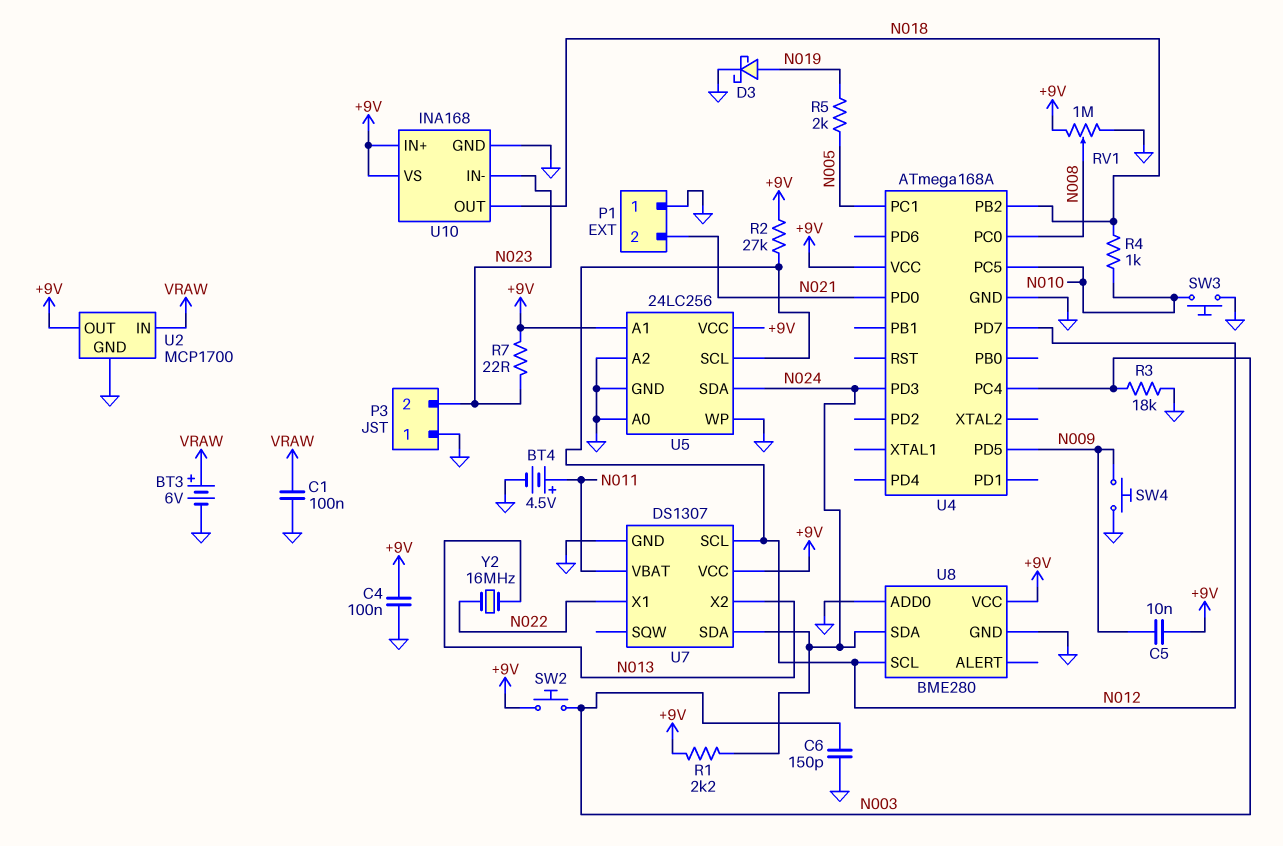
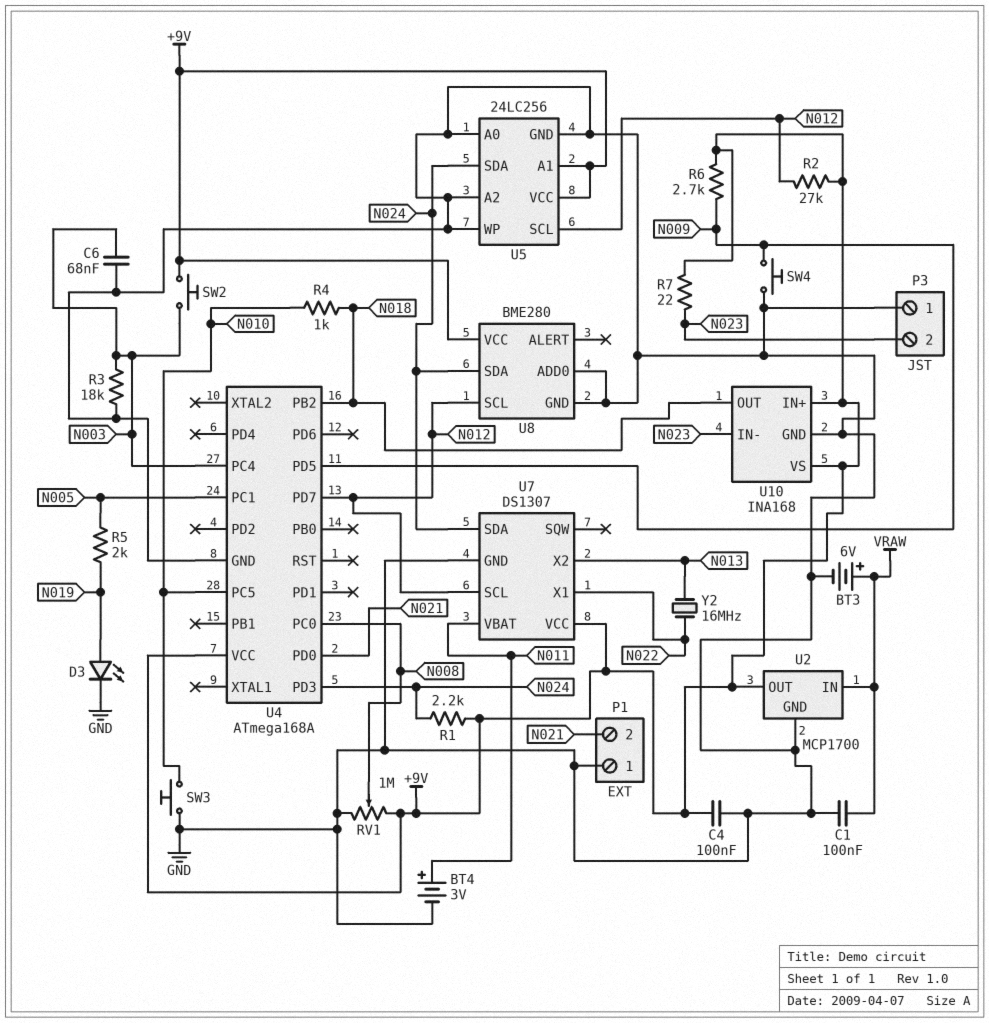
BT4: 4.5V (plus N011, minus GND) -> 3V (plus N011, minus GND)
C5: 10nF (+9V, N009) -> none
C6: 150pF (GND, N003) -> 68nF (GND, N003)
D3: schottky (A N019, K GND) -> LED (A N019, K GND)
R6: none -> 2.7k (+9V, N009)

